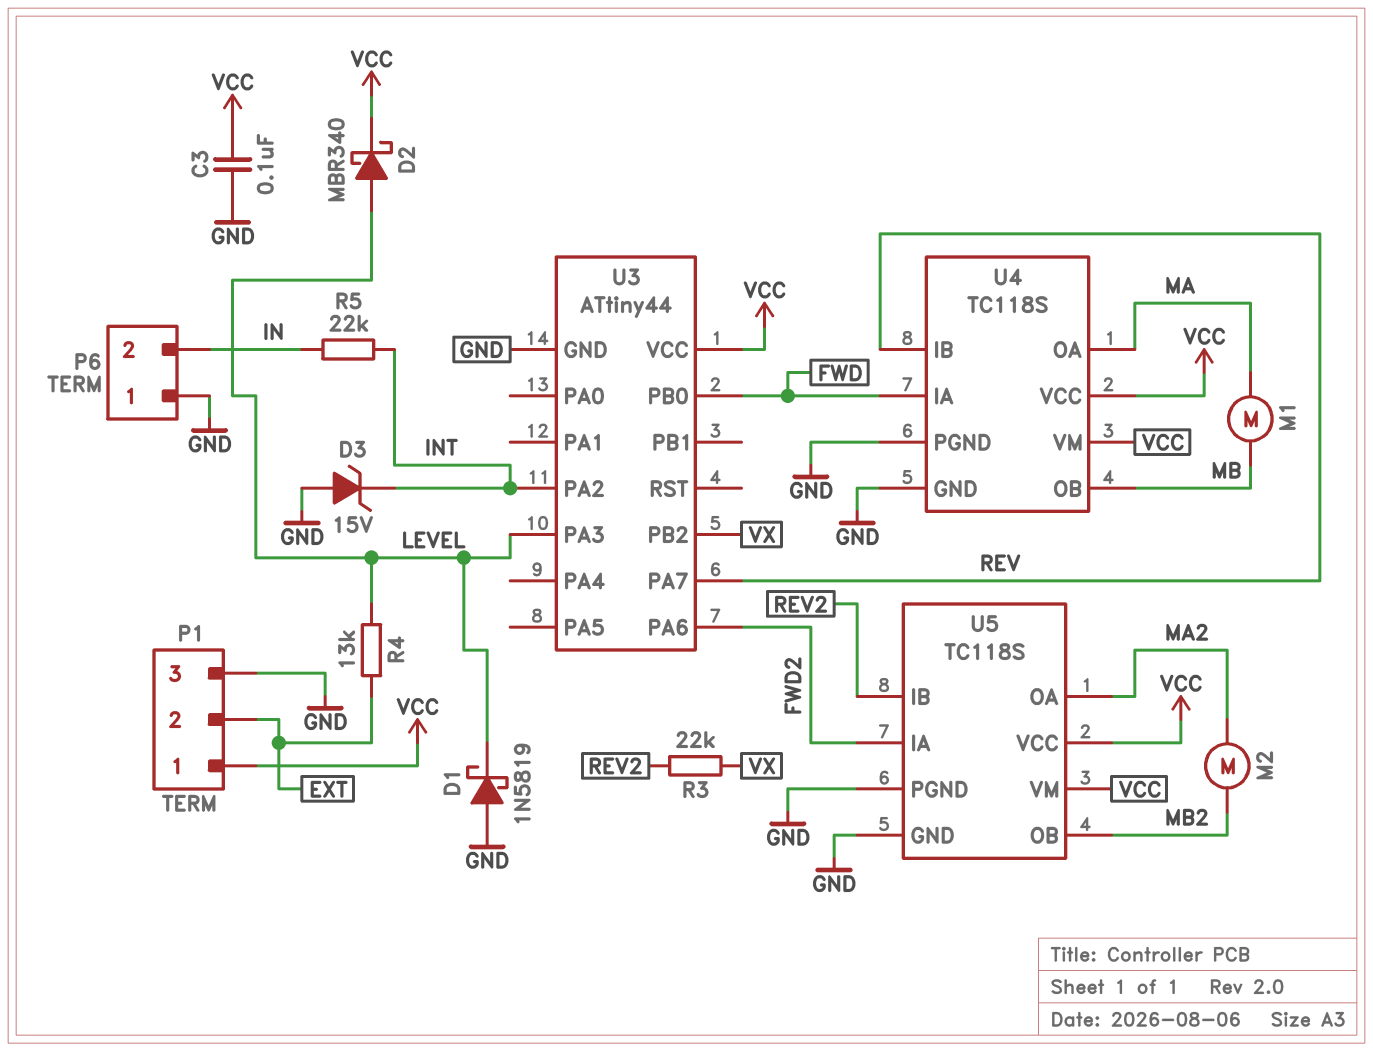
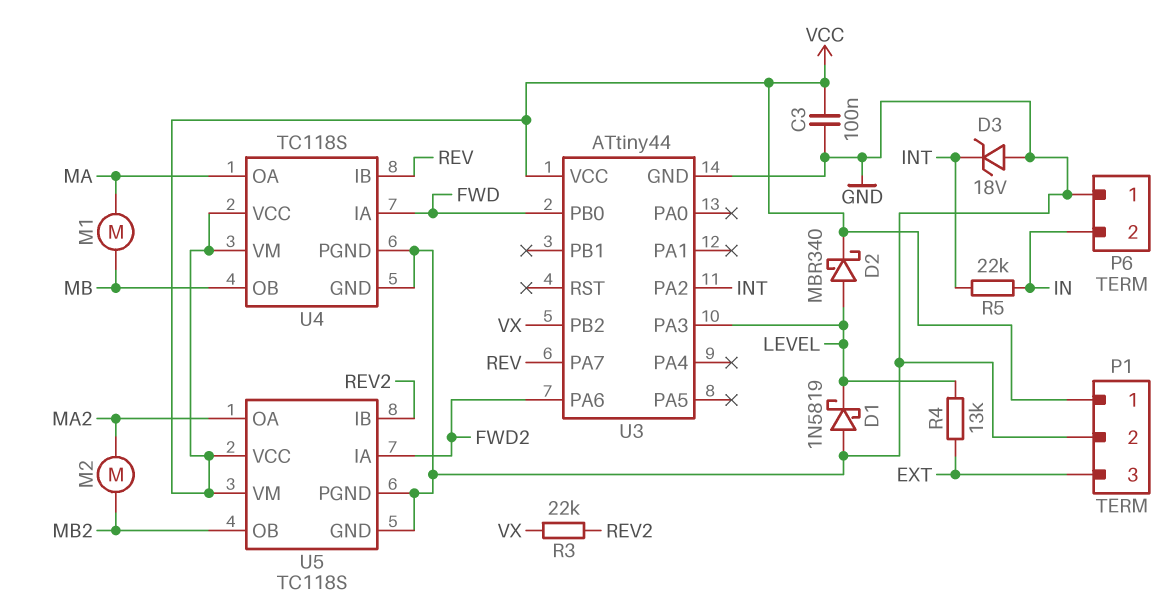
D3: zener 15V (A GND, K INT) -> zener 18V (A GND, K INT)
P1 pin 2: EXT -> GND
P1 pin 3: GND -> EXT

